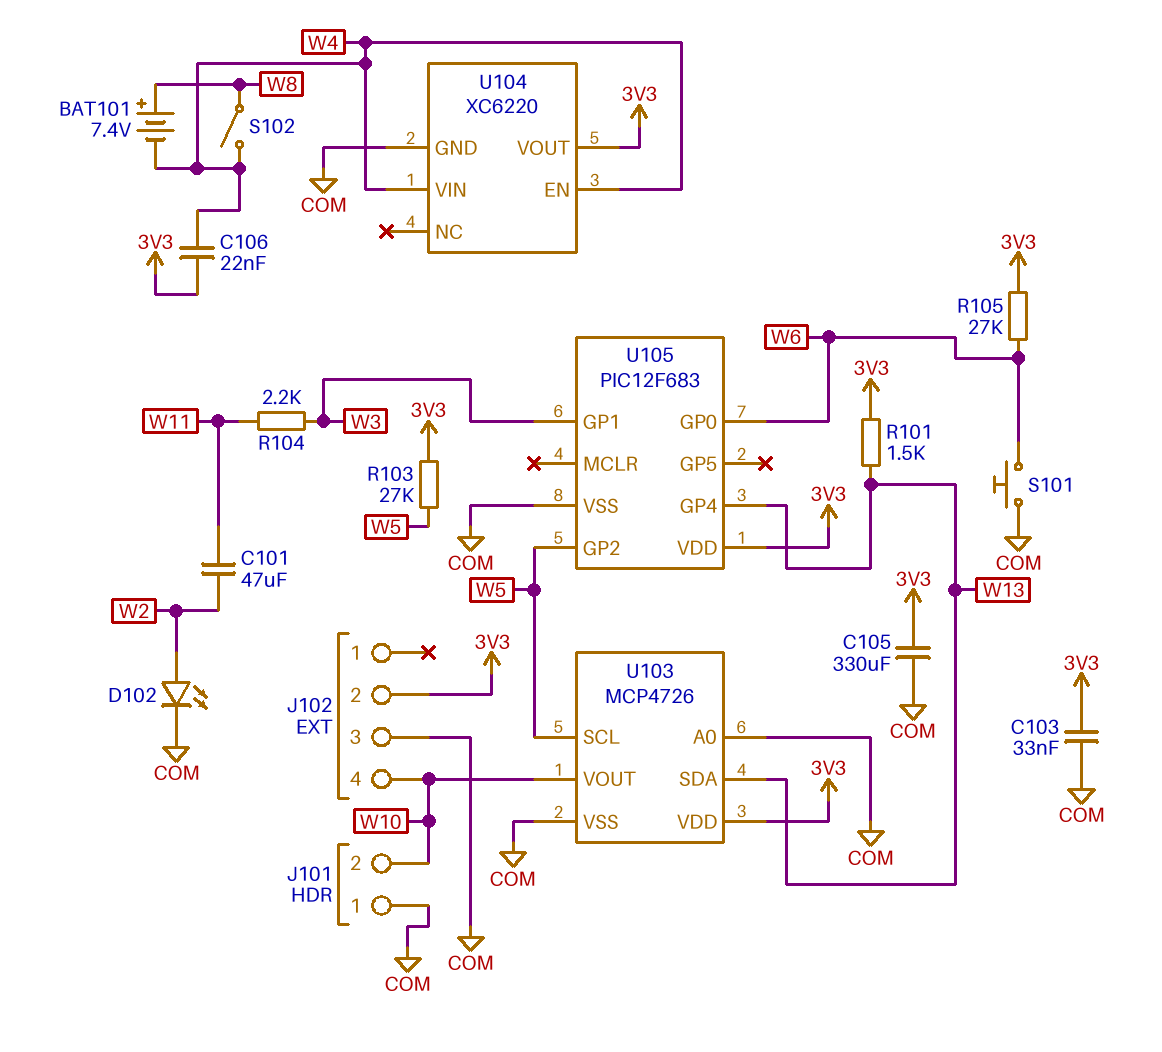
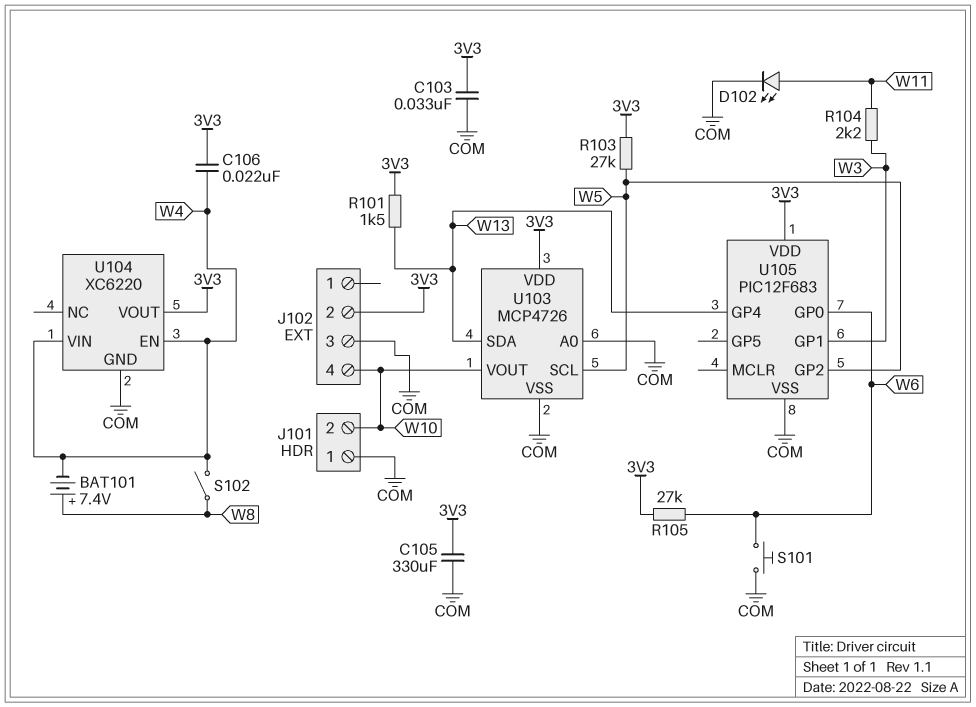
C101: 47uF (W2, W11) -> none
D102: LED (A W2, K COM) -> LED (A W11, K COM)

